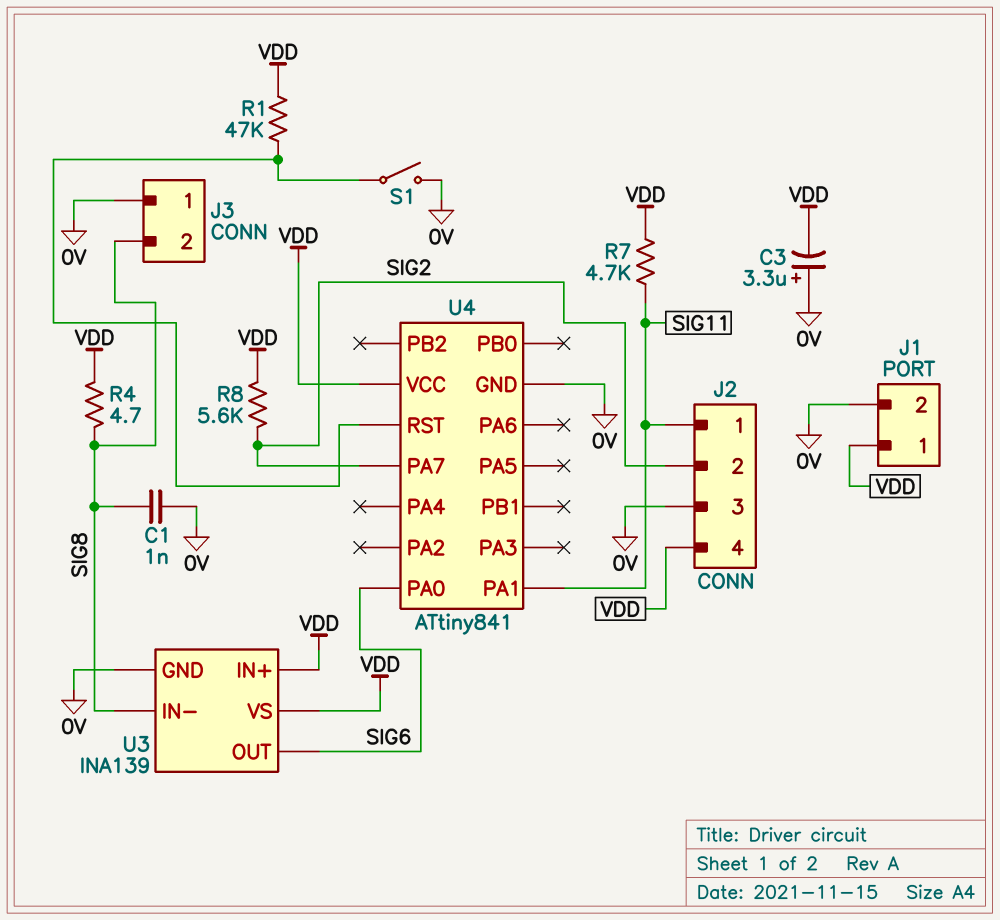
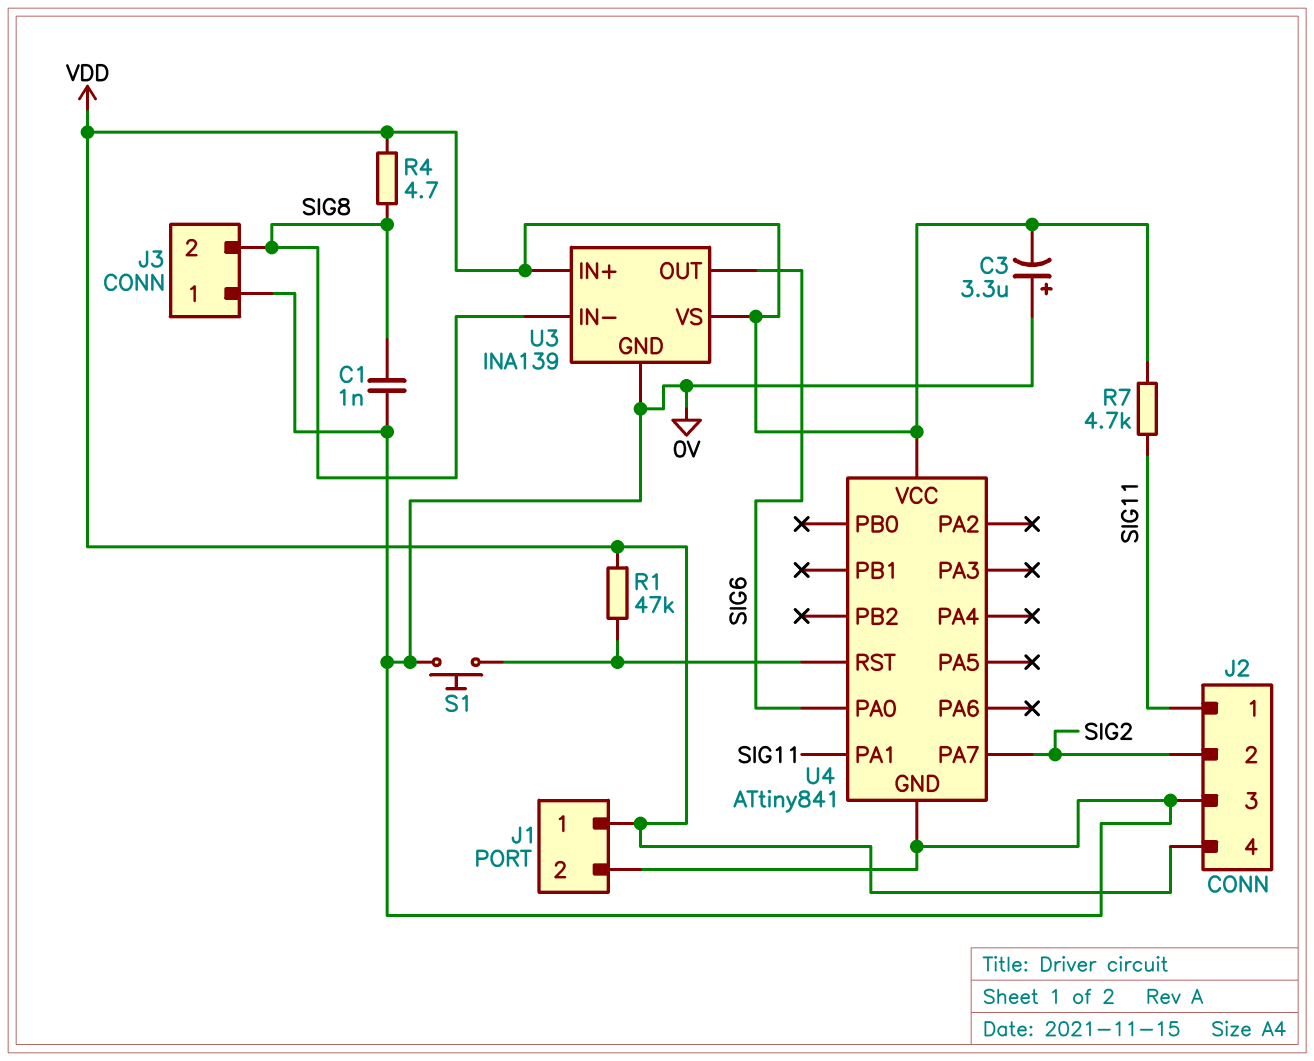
R8: 5.6k (SIG2, VDD) -> none
S1: switch (0V, U4/RST) -> button (0V, U4/RST)

